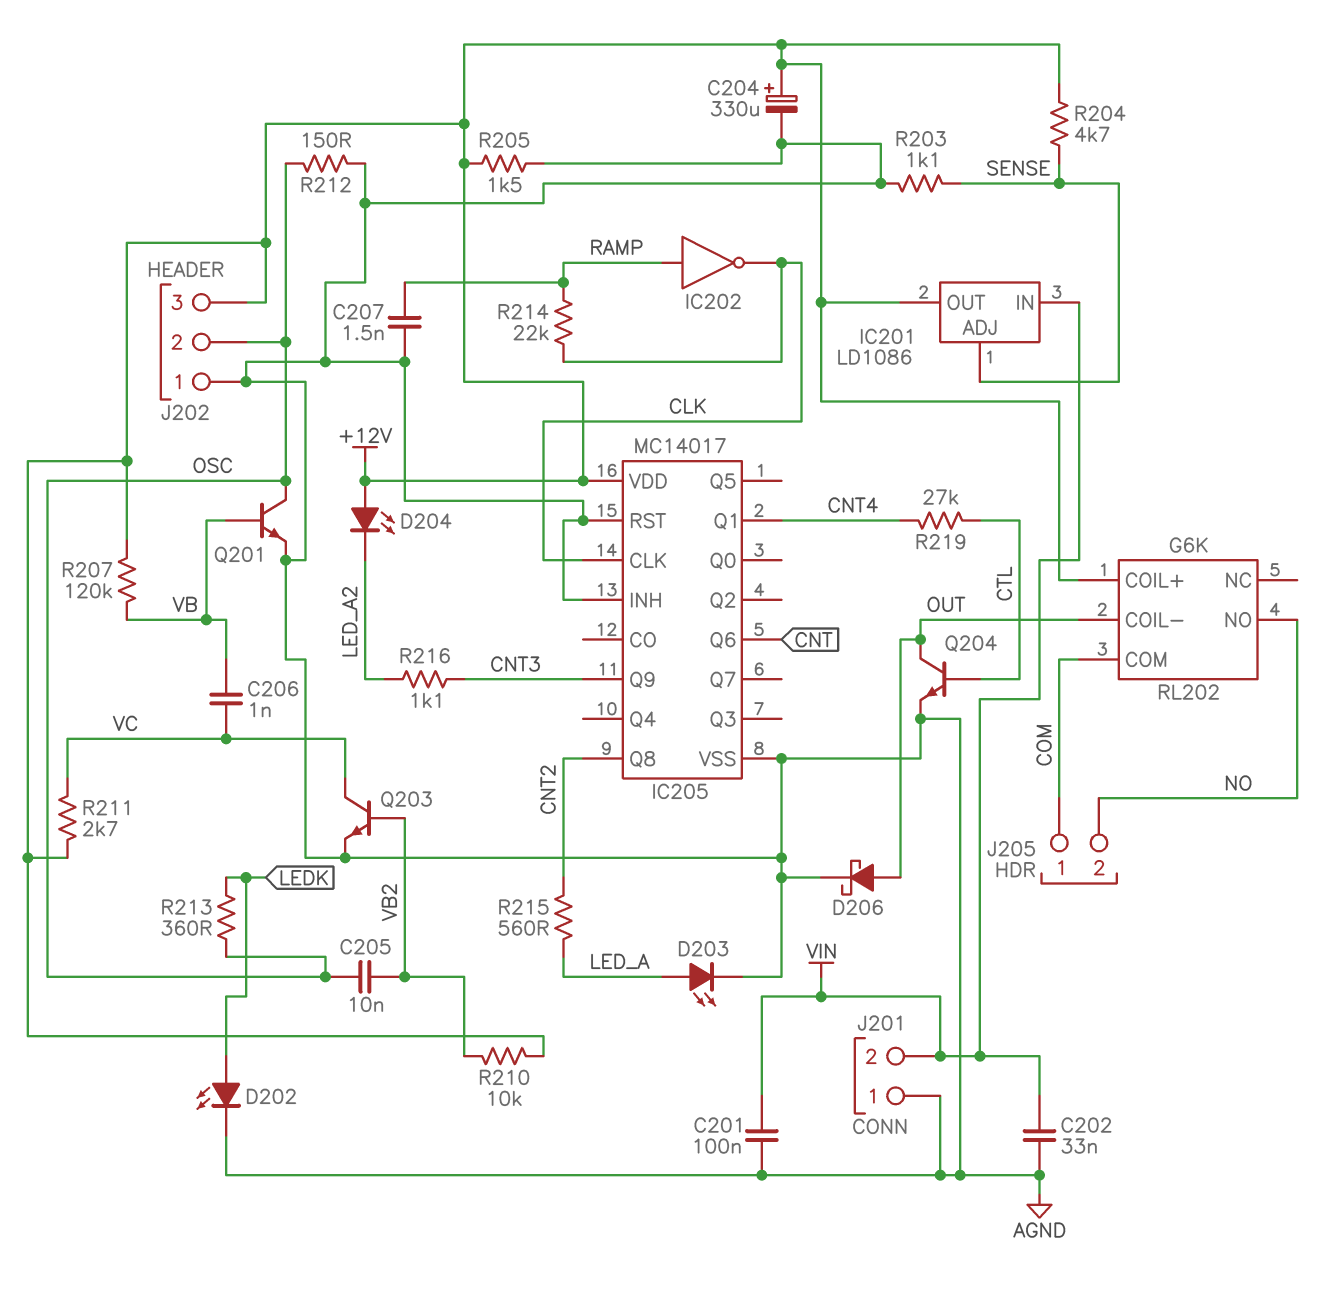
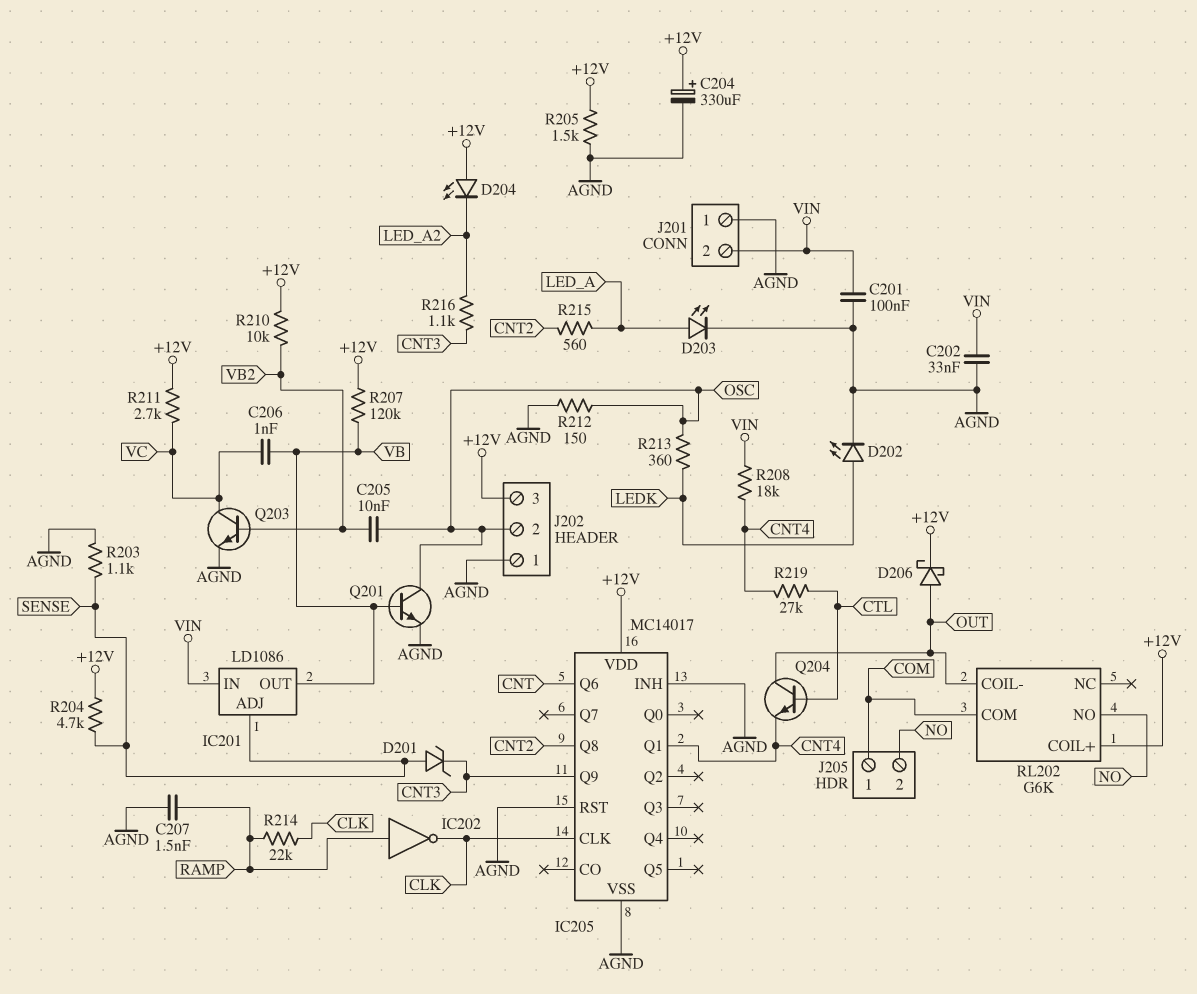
D201: none -> zener (A SENSE, K CNT3)
D206: schottky (A OUT, K AGND) -> schottky (A OUT, K +12V)
IC201 pin OUT: +12V -> VB
Q204: NPN (B CTL, C OUT, E AGND) -> NPN (B CTL, C OUT, E CNT4)
R208: none -> 18k (CNT4, VIN)

